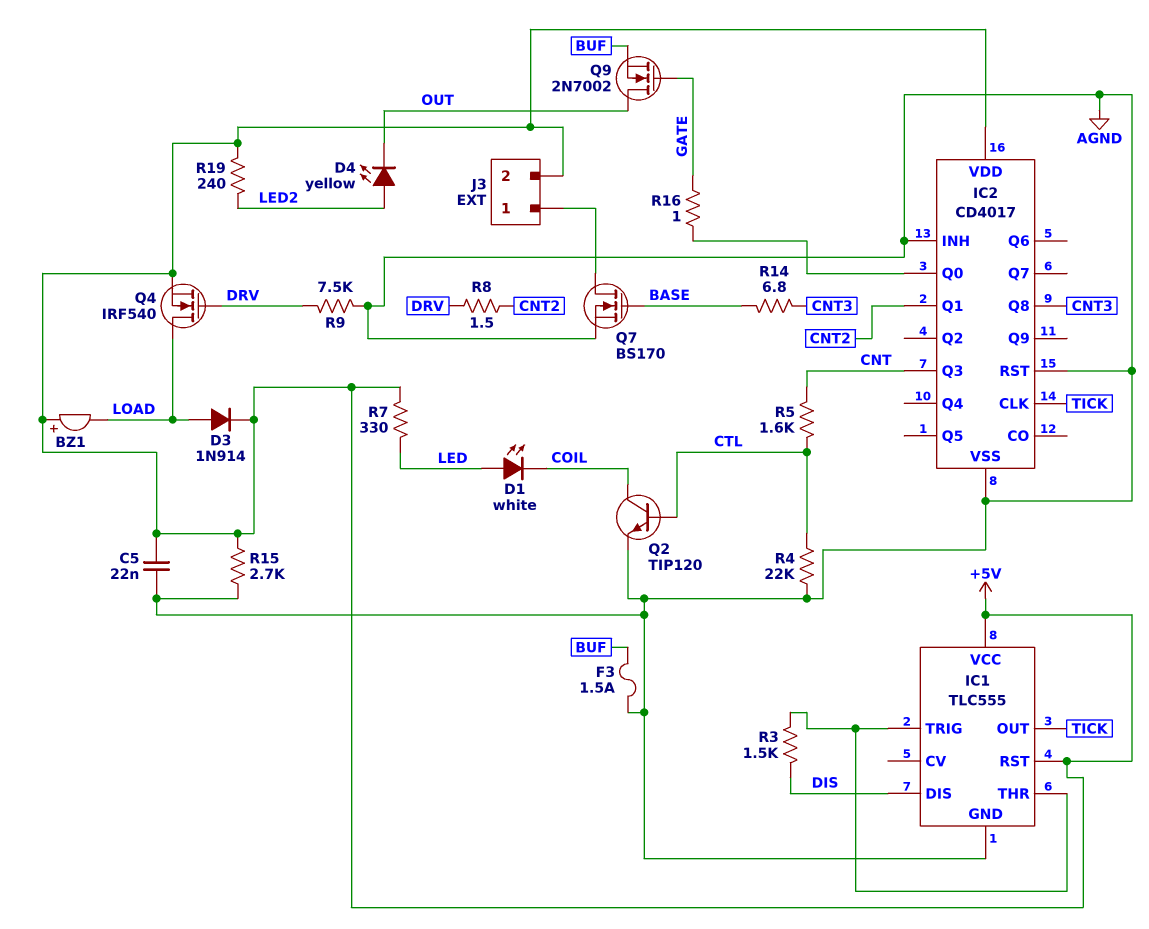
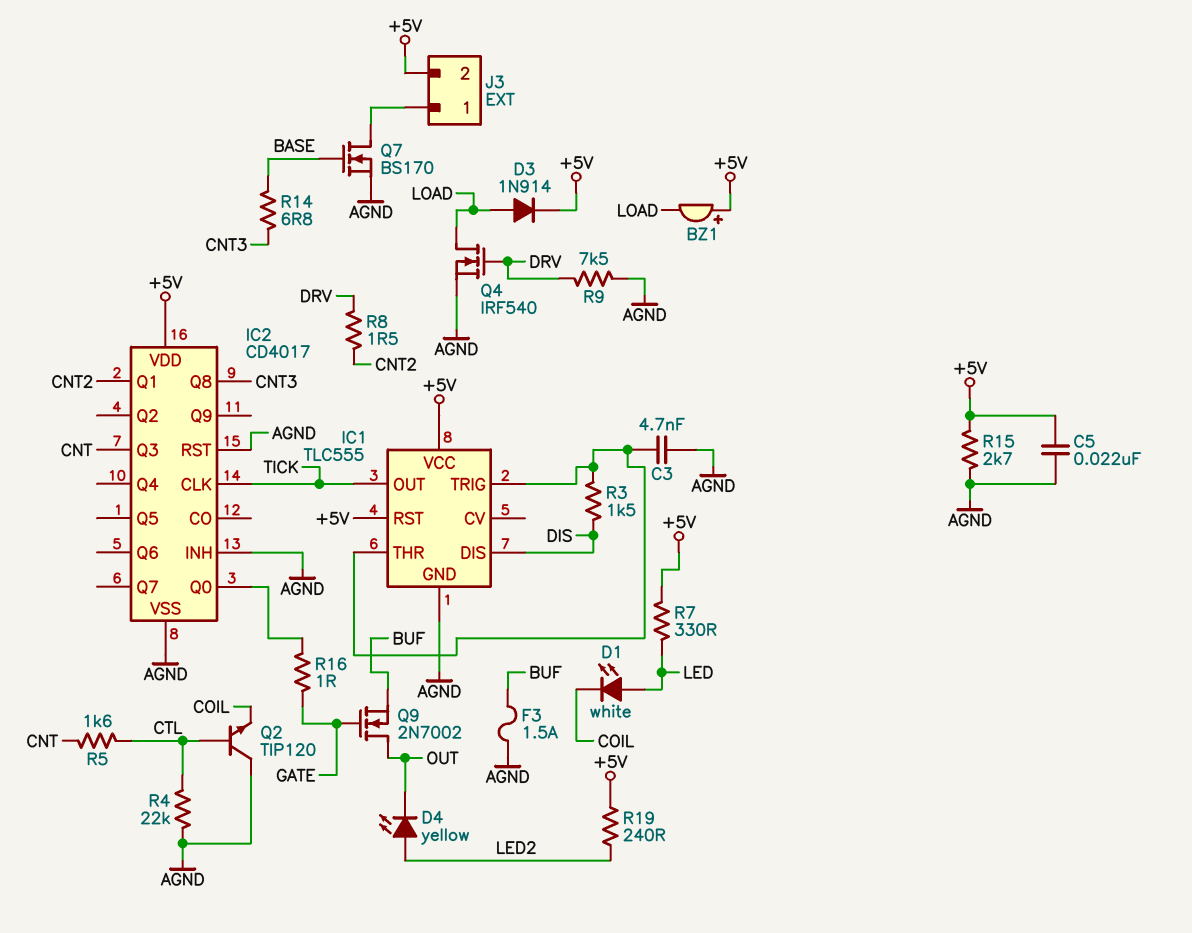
C3: none -> 4.7nF (AGND, IC1/THR)
Q2: NPN TIP120 (B CTL, C COIL, E AGND) -> NPN TIP120 (B CTL, C AGND, E COIL)
Q4: NMOS IRF540 (G DRV, D LOAD, S +5V) -> NMOS IRF540 (G DRV, D LOAD, S AGND)

